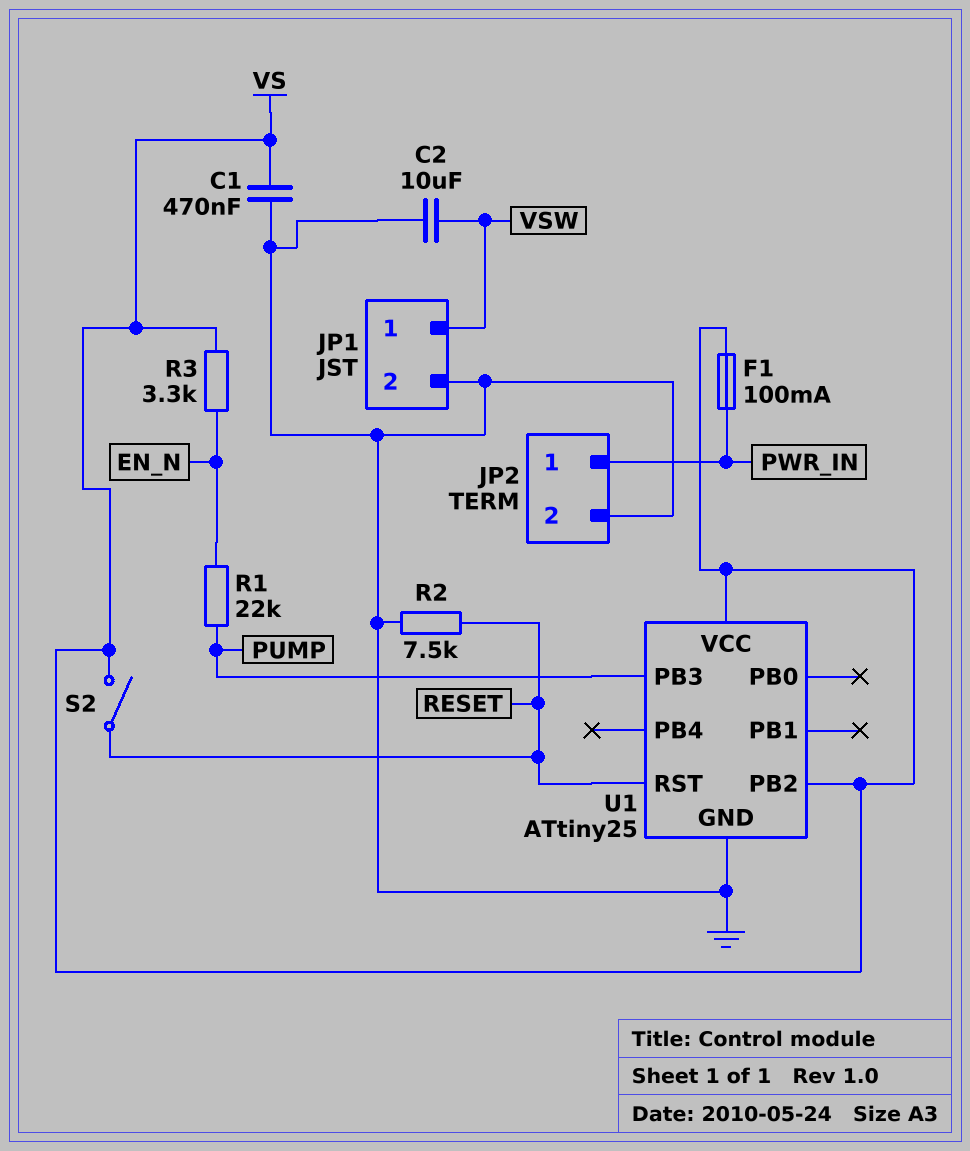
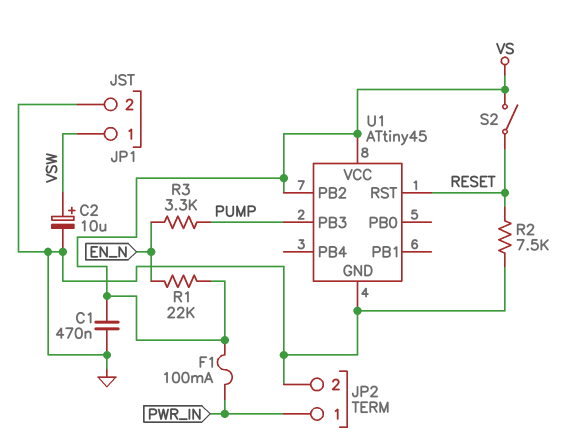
C2: 10uF (GND, VSW) -> 10uF (plus VSW, minus GND)
R1: 22k (EN_N, PUMP) -> 22k (EN_N, VS)
R3: 3.3k (EN_N, VS) -> 3.3k (EN_N, PUMP)
U1: ATtiny25 -> ATtiny45

